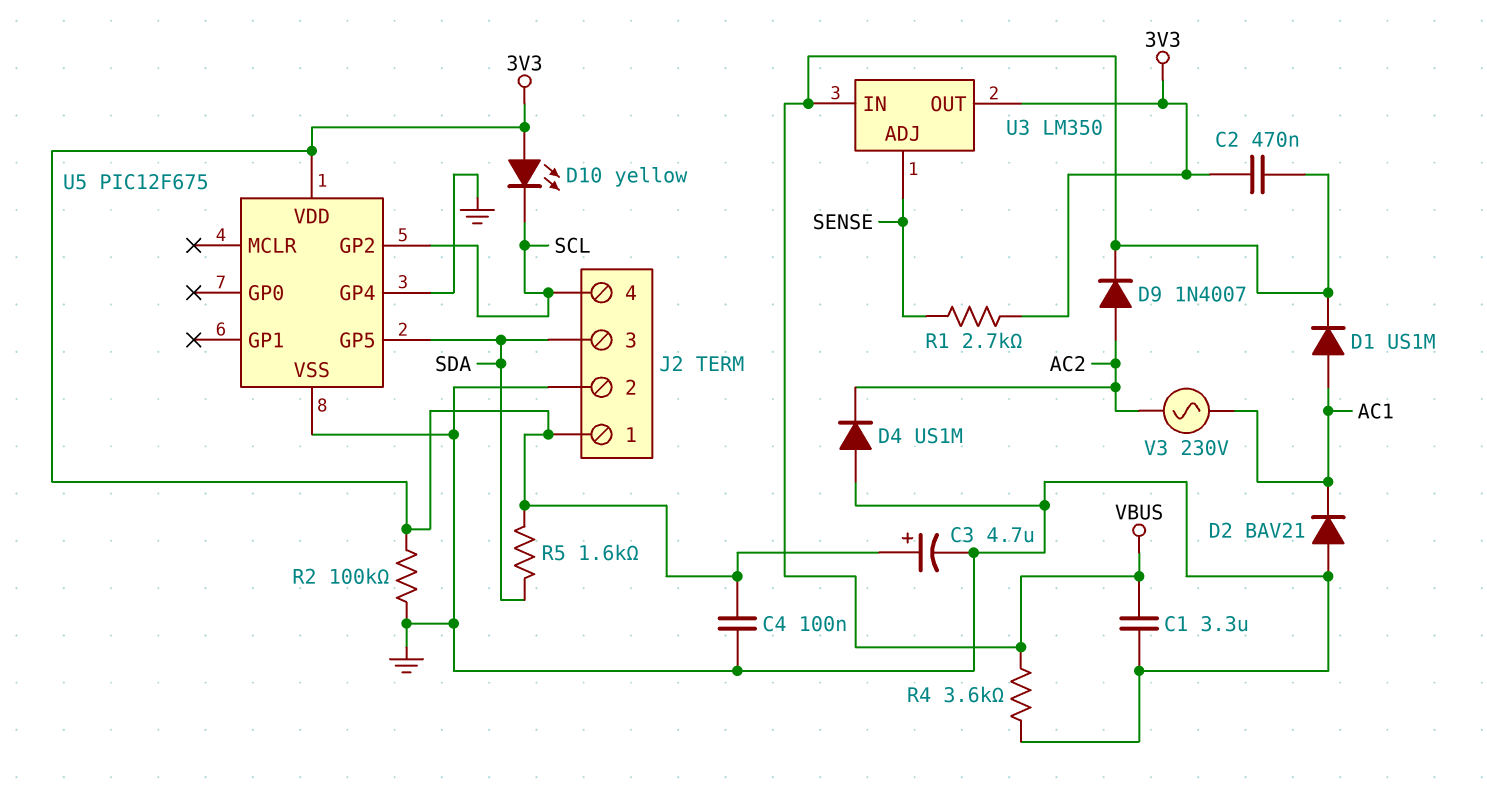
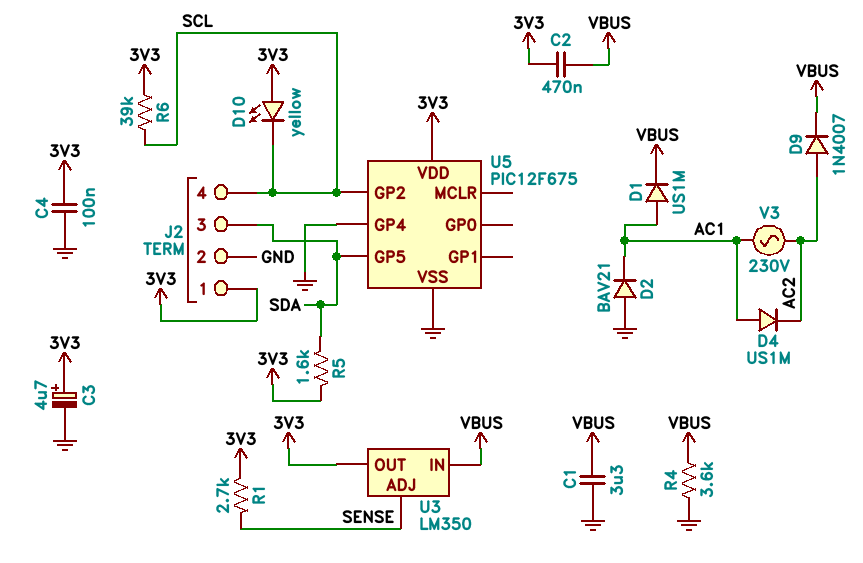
D4: diode US1M (A GND, K AC2) -> diode US1M (A AC1, K AC2)
R2: 100k (3V3, GND) -> none
R6: none -> 39k (3V3, SCL)

